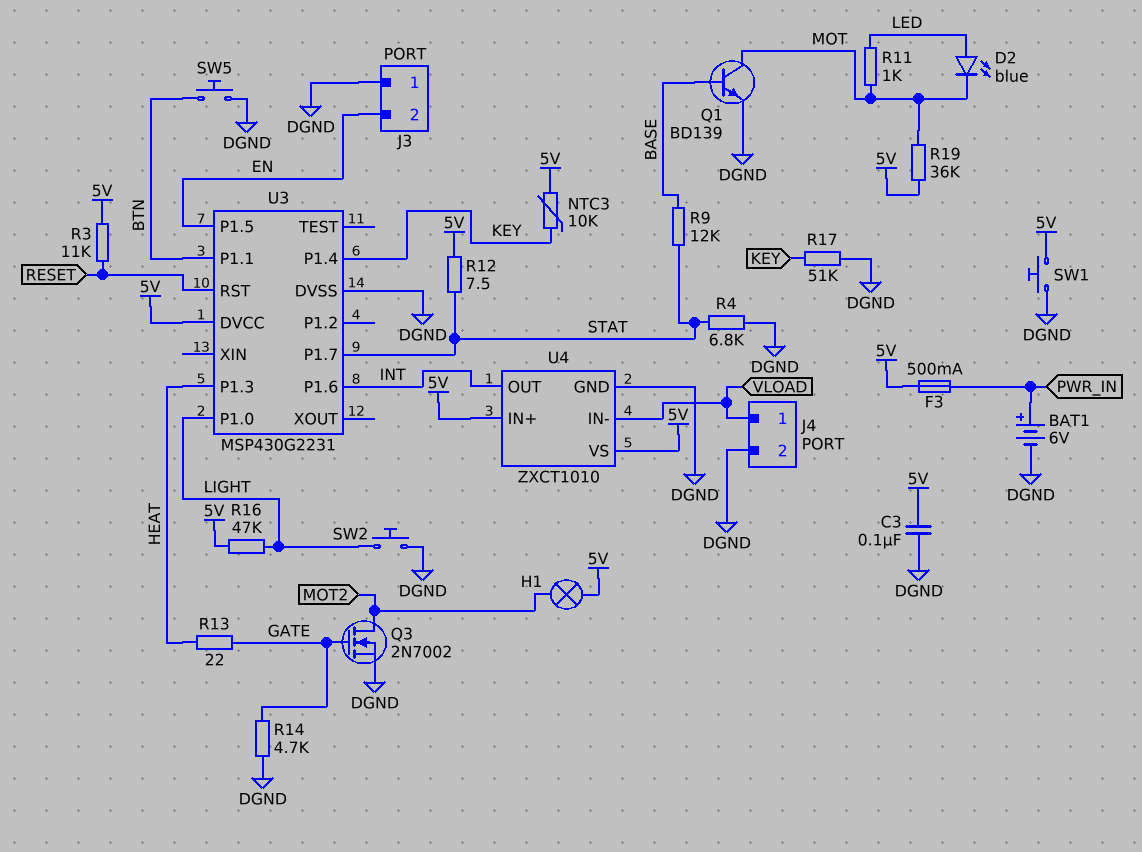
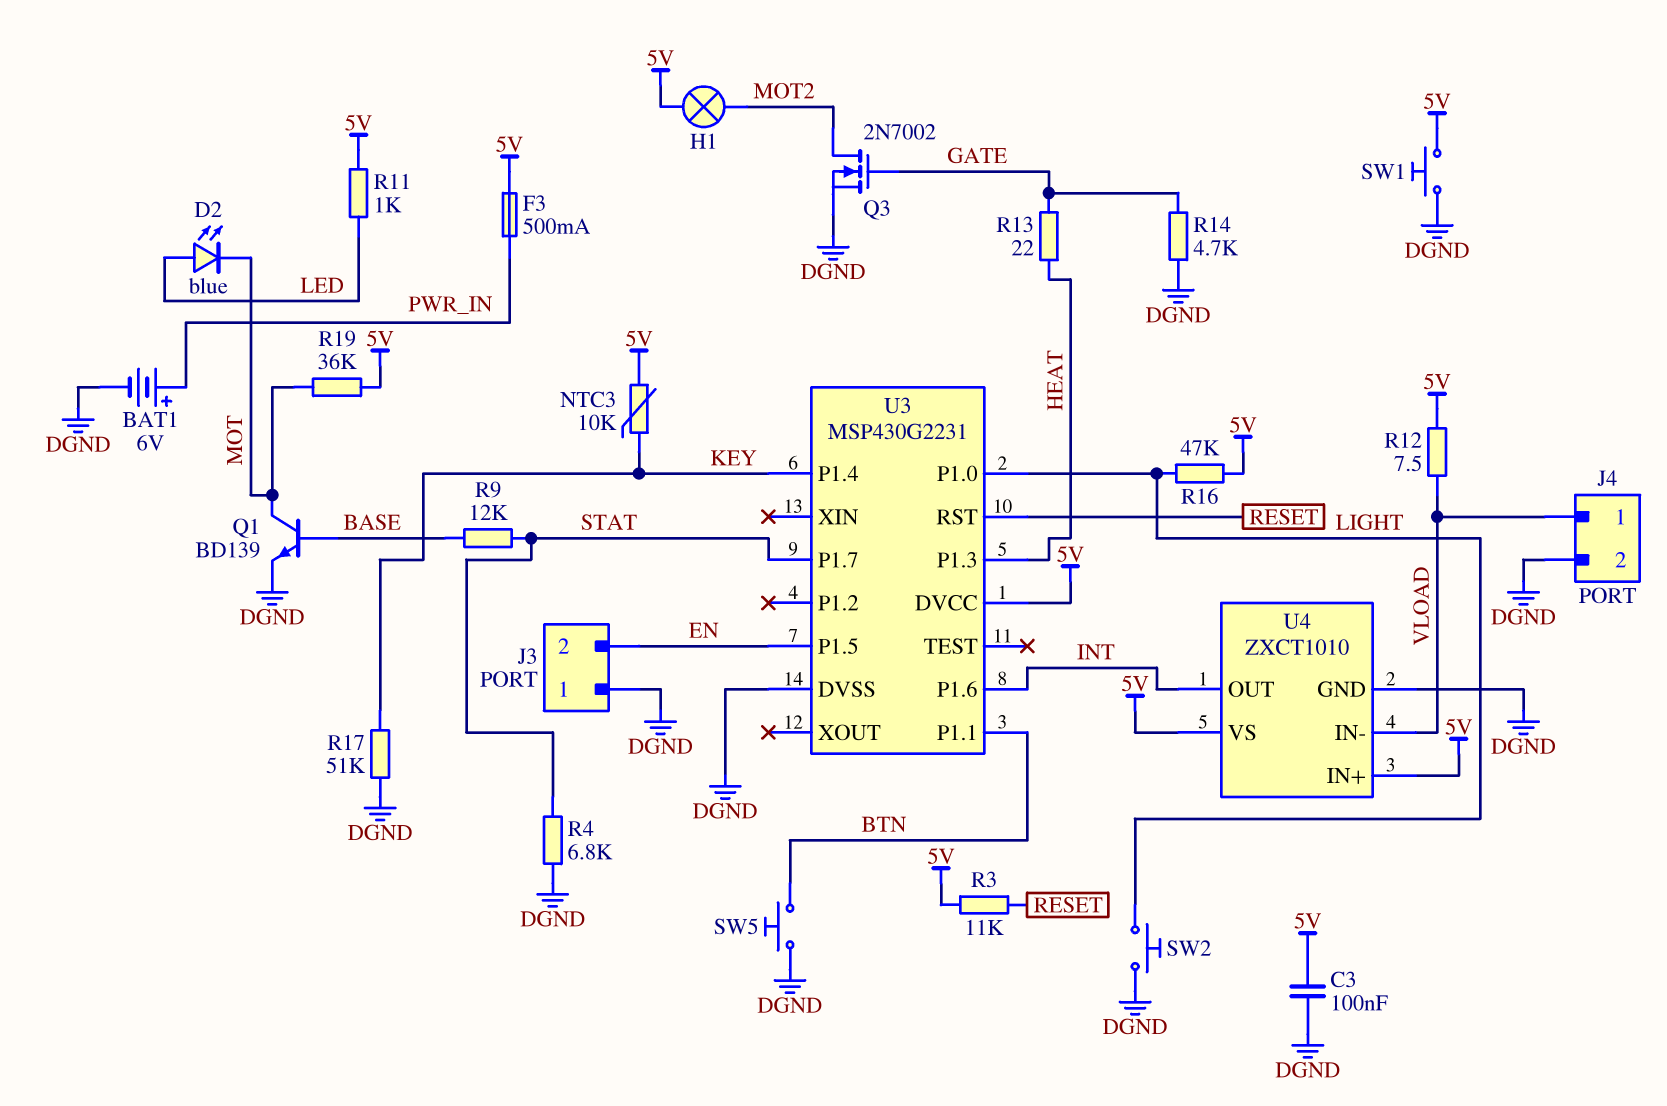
R11: 1k (LED, MOT) -> 1k (5V, LED)
R12: 7.5 (5V, STAT) -> 7.5 (5V, VLOAD)

